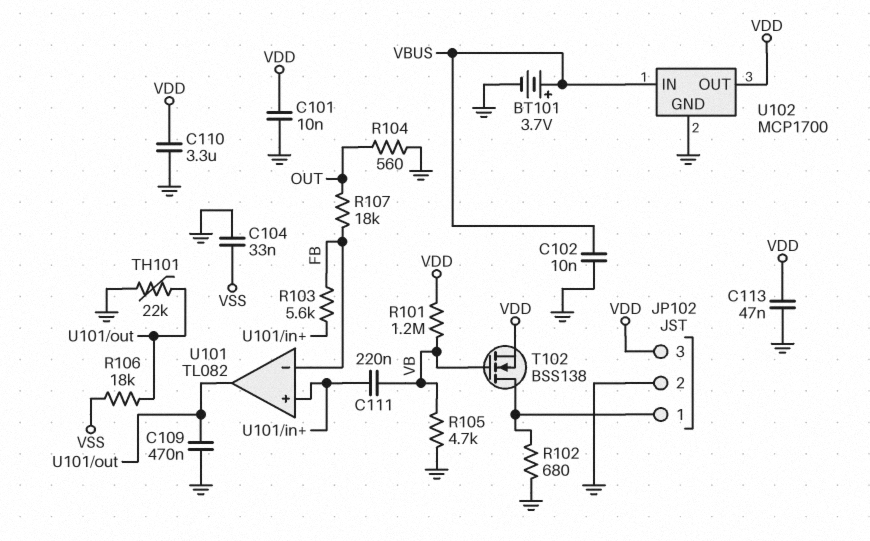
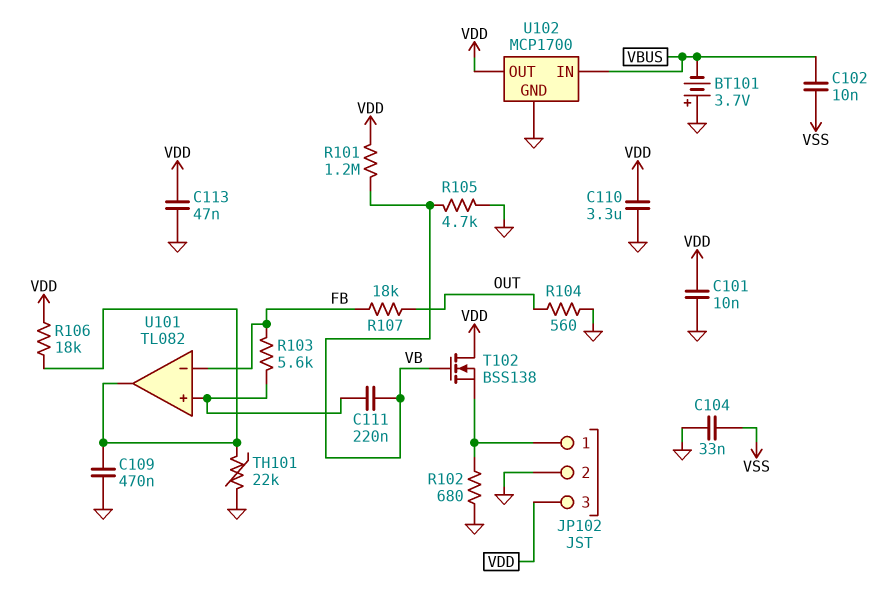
BT101: 3.7V (plus VBUS, minus GND) -> 3.7V (plus GND, minus VBUS)
C102: 10nF (GND, VBUS) -> 10nF (VBUS, VSS)
R106: 18k (U101/out, VSS) -> 18k (U101/out, VDD)
T102: NMOS BSS138 (G VB, D JP102/1, S VDD) -> NMOS BSS138 (G VB, D VDD, S JP102/1)

